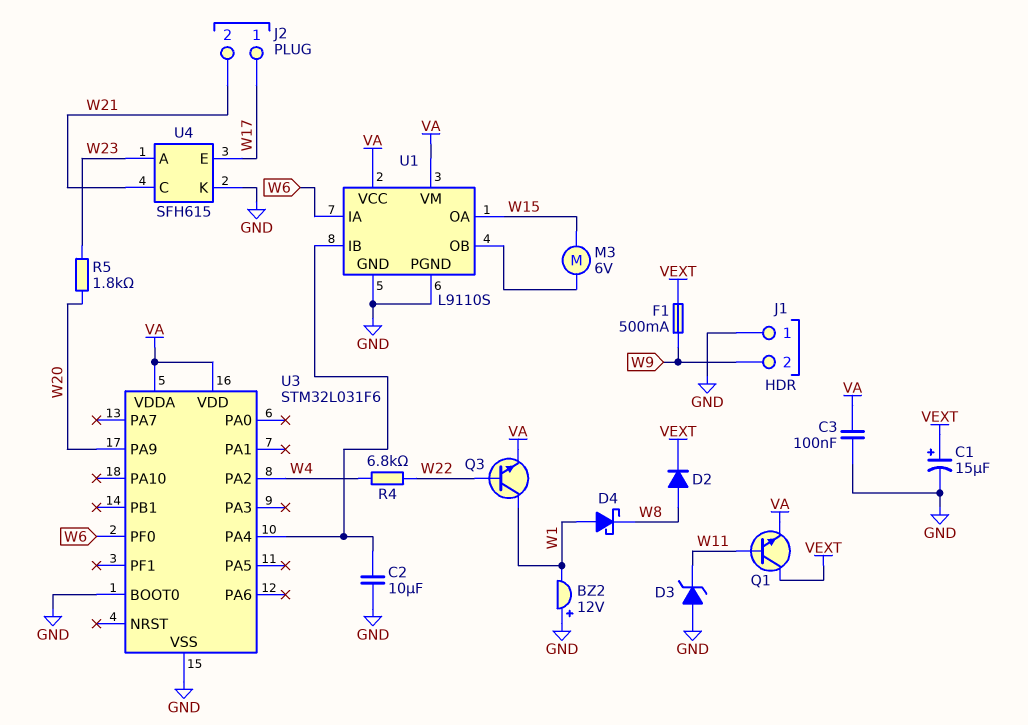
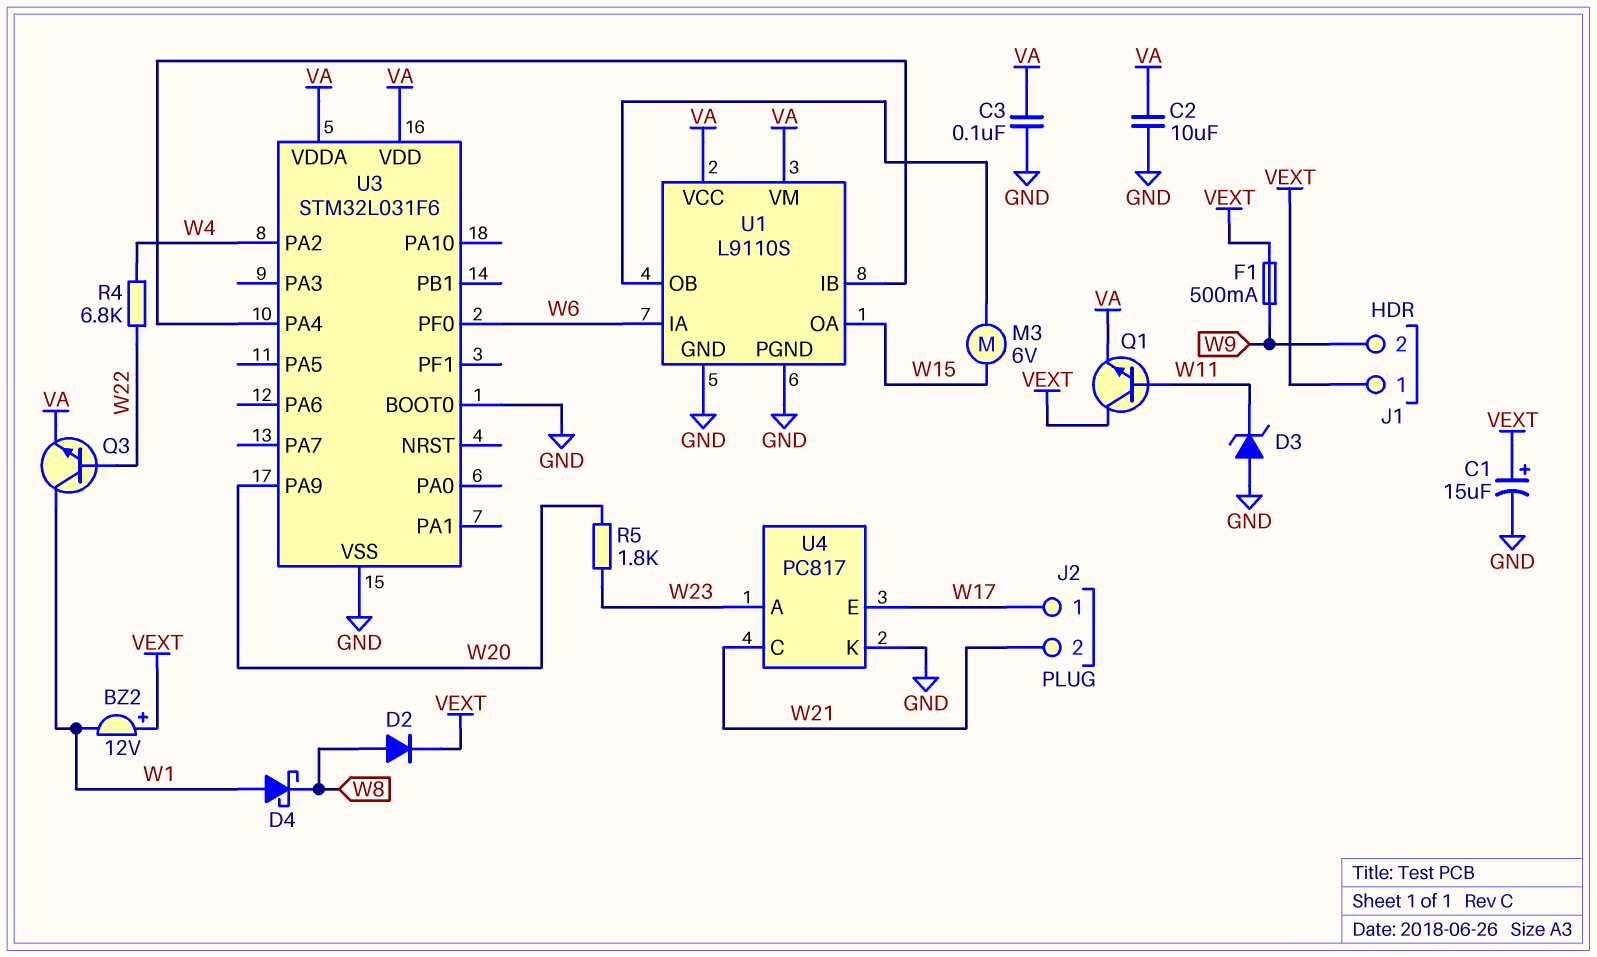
BZ2: buzzer 12V (plus GND, minus W1) -> buzzer 12V (plus VEXT, minus W1)
C2: 10uF (GND, U1/IB) -> 10uF (GND, VA)
J1 pin 1: GND -> VEXT
U4: SFH615 -> PC817

